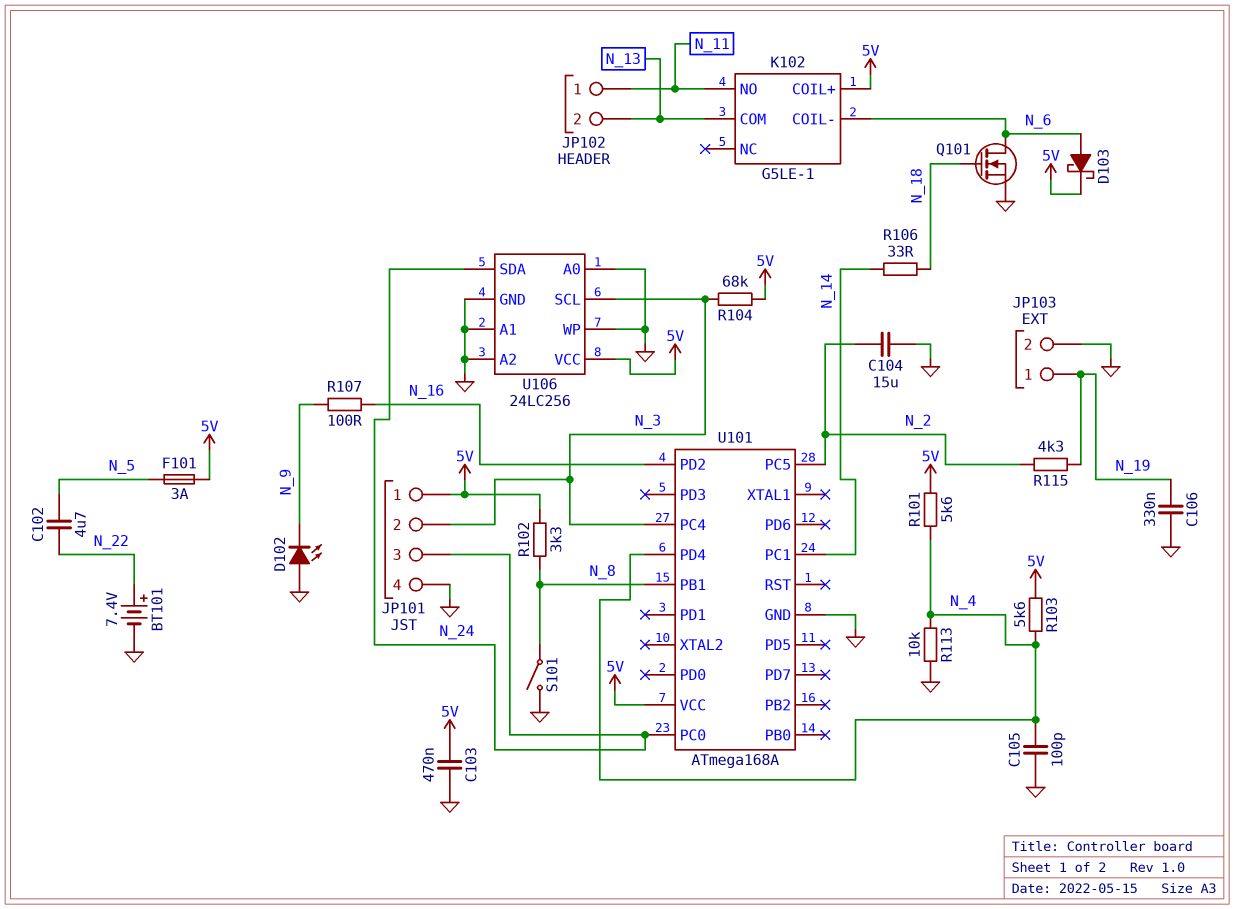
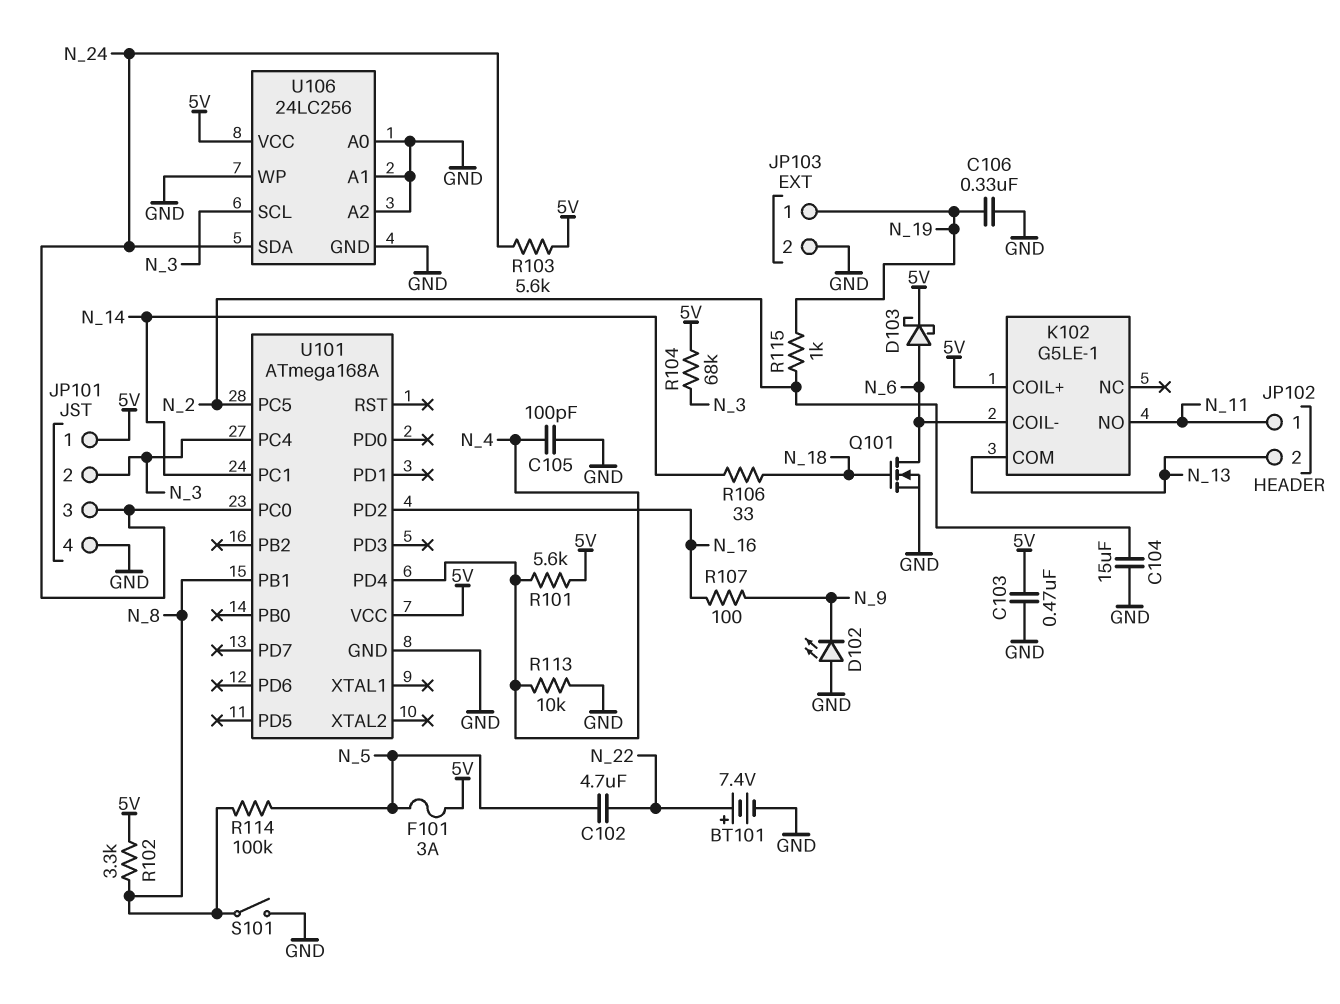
R103: 5.6k (5V, N_4) -> 5.6k (5V, N_24)
R114: none -> 100k (N_5, N_8)
R115: 4.3k (N_2, N_19) -> 1k (N_2, N_19)

